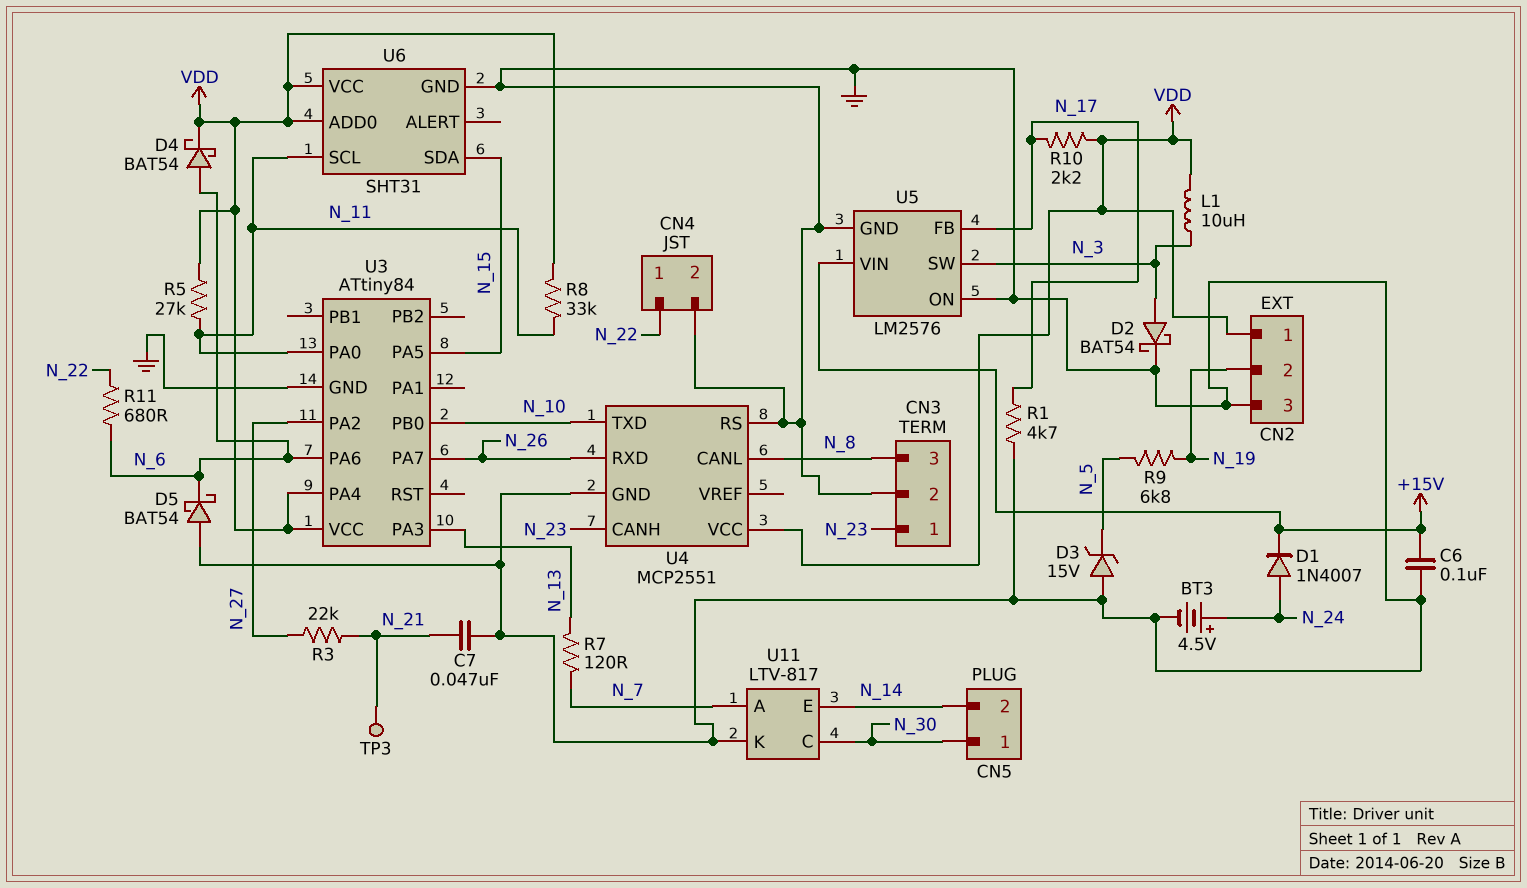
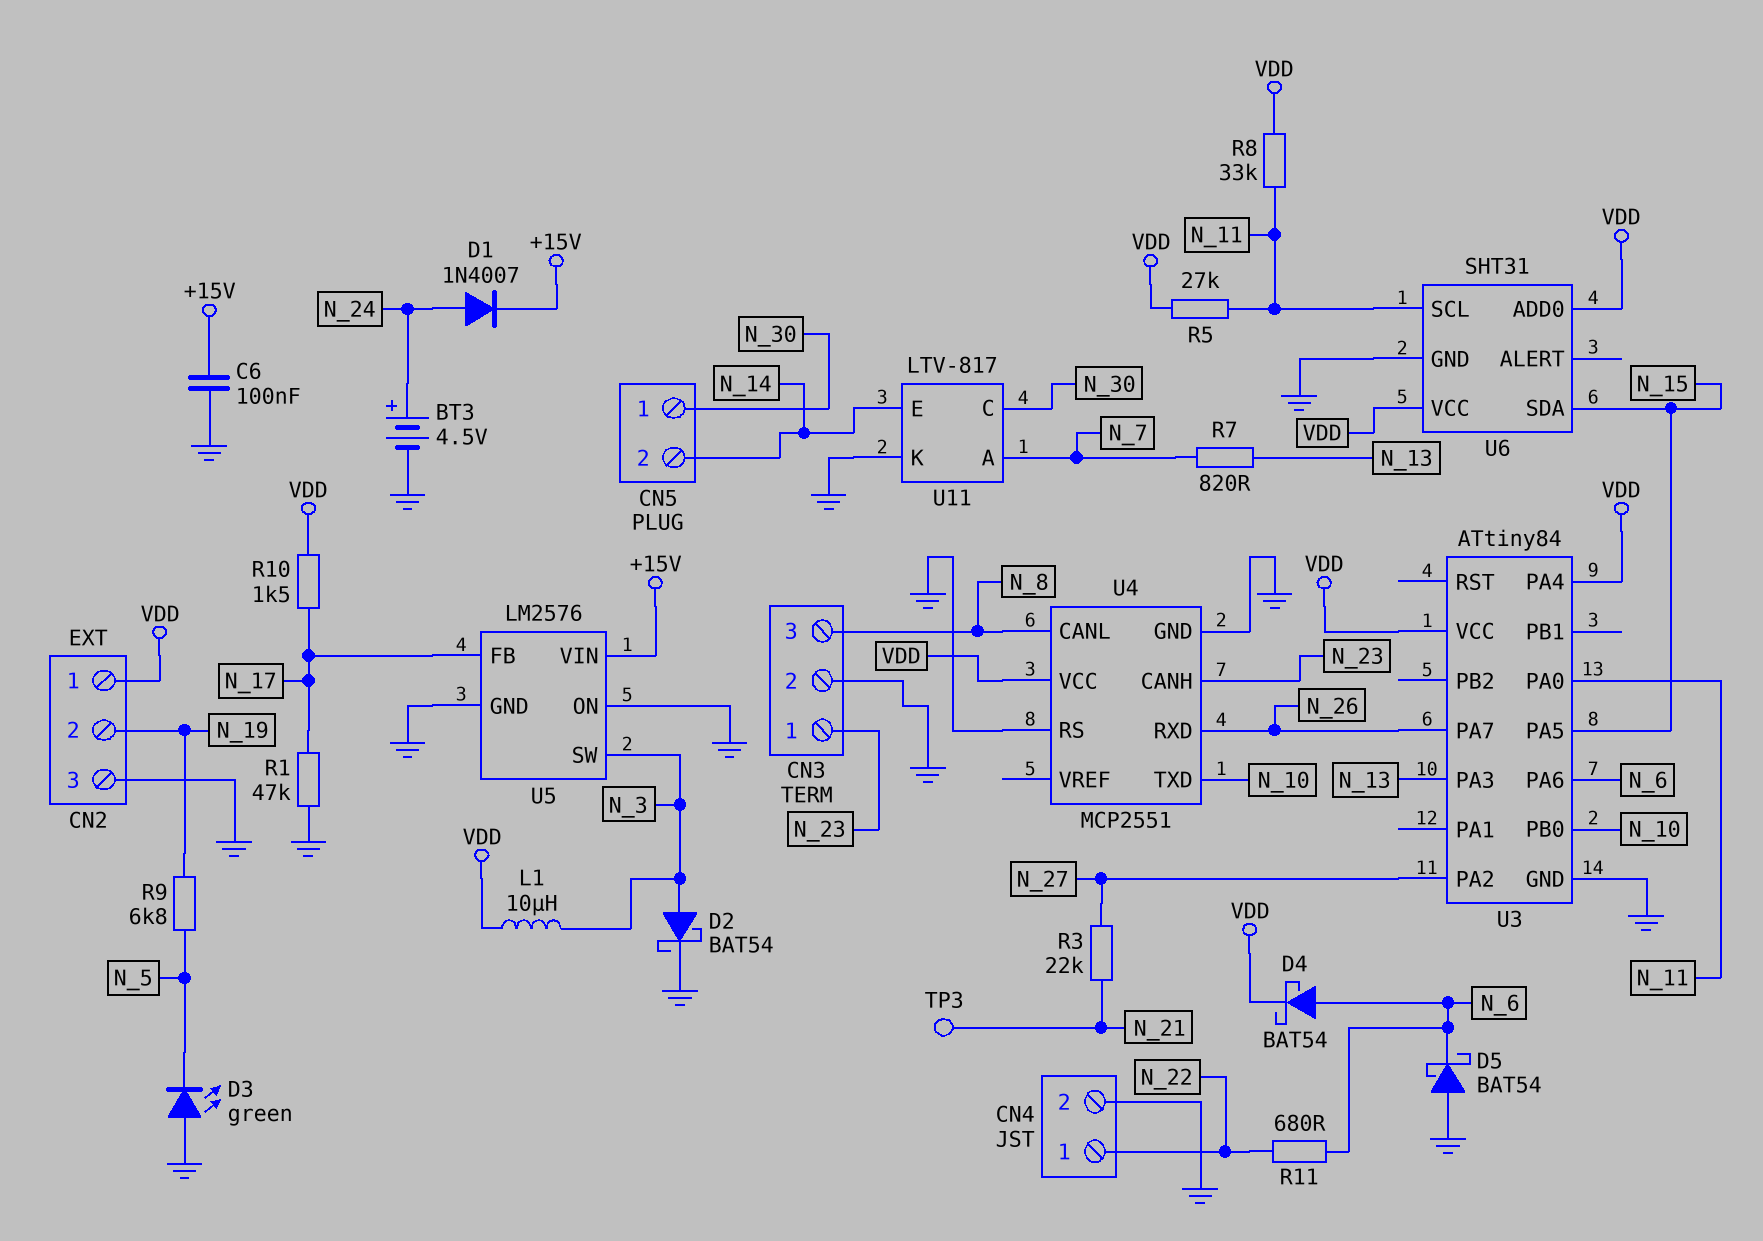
C7: 47nF (GND, N_21) -> none
D3: zener 15V (A GND, K N_5) -> LED green (A GND, K N_5)
R1: 4.7k (GND, N_17) -> 47k (GND, N_17)
R7: 120 (N_7, N_13) -> 820 (N_7, N_13)
R10: 2.2k (N_17, VDD) -> 1.5k (N_17, VDD)

